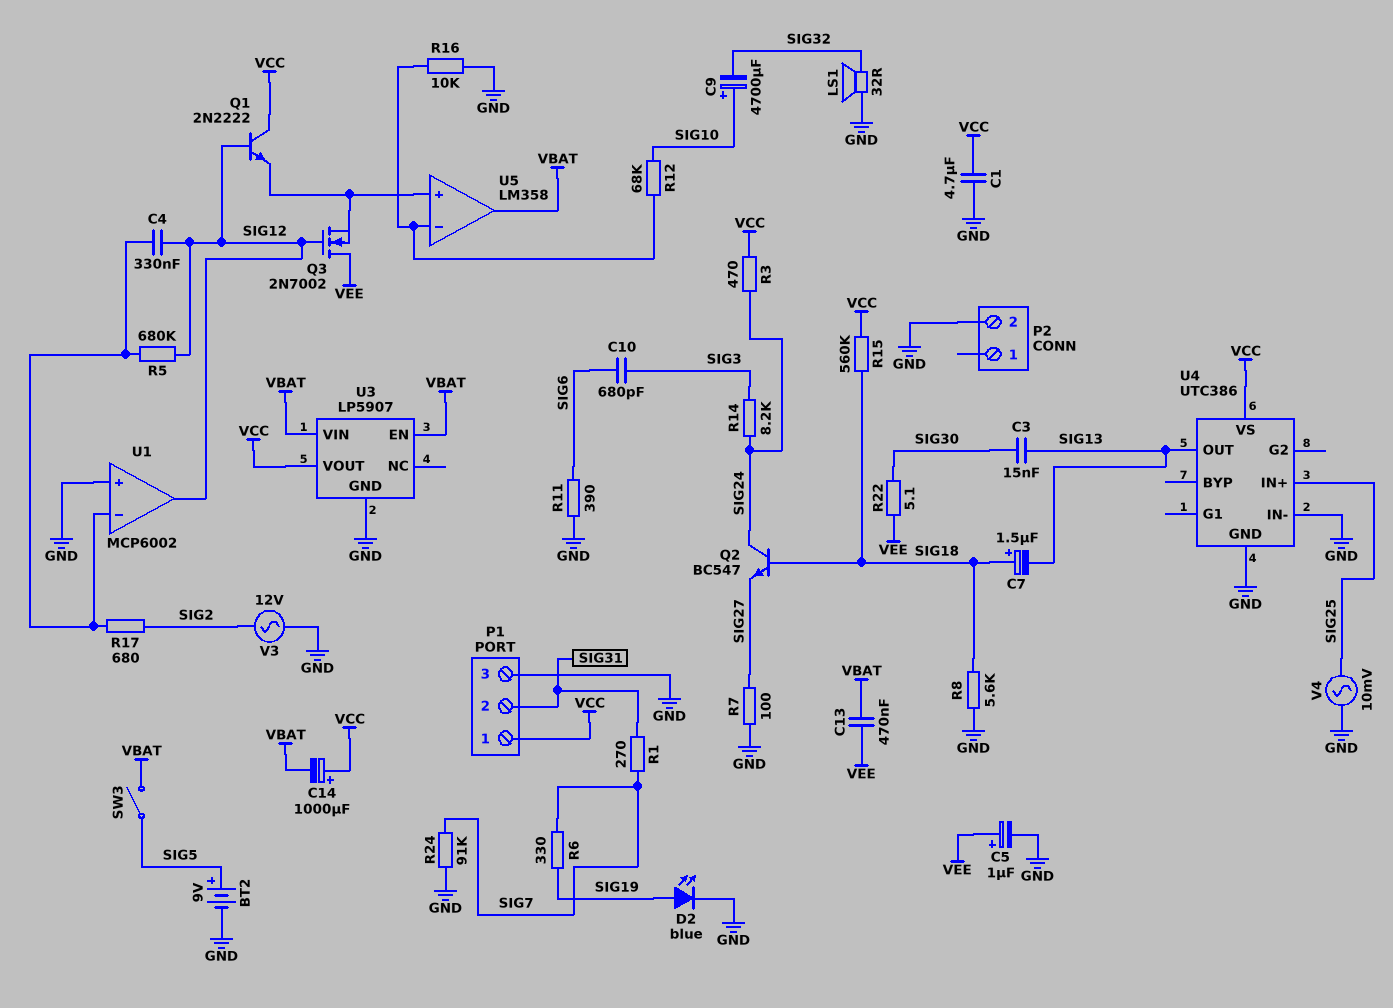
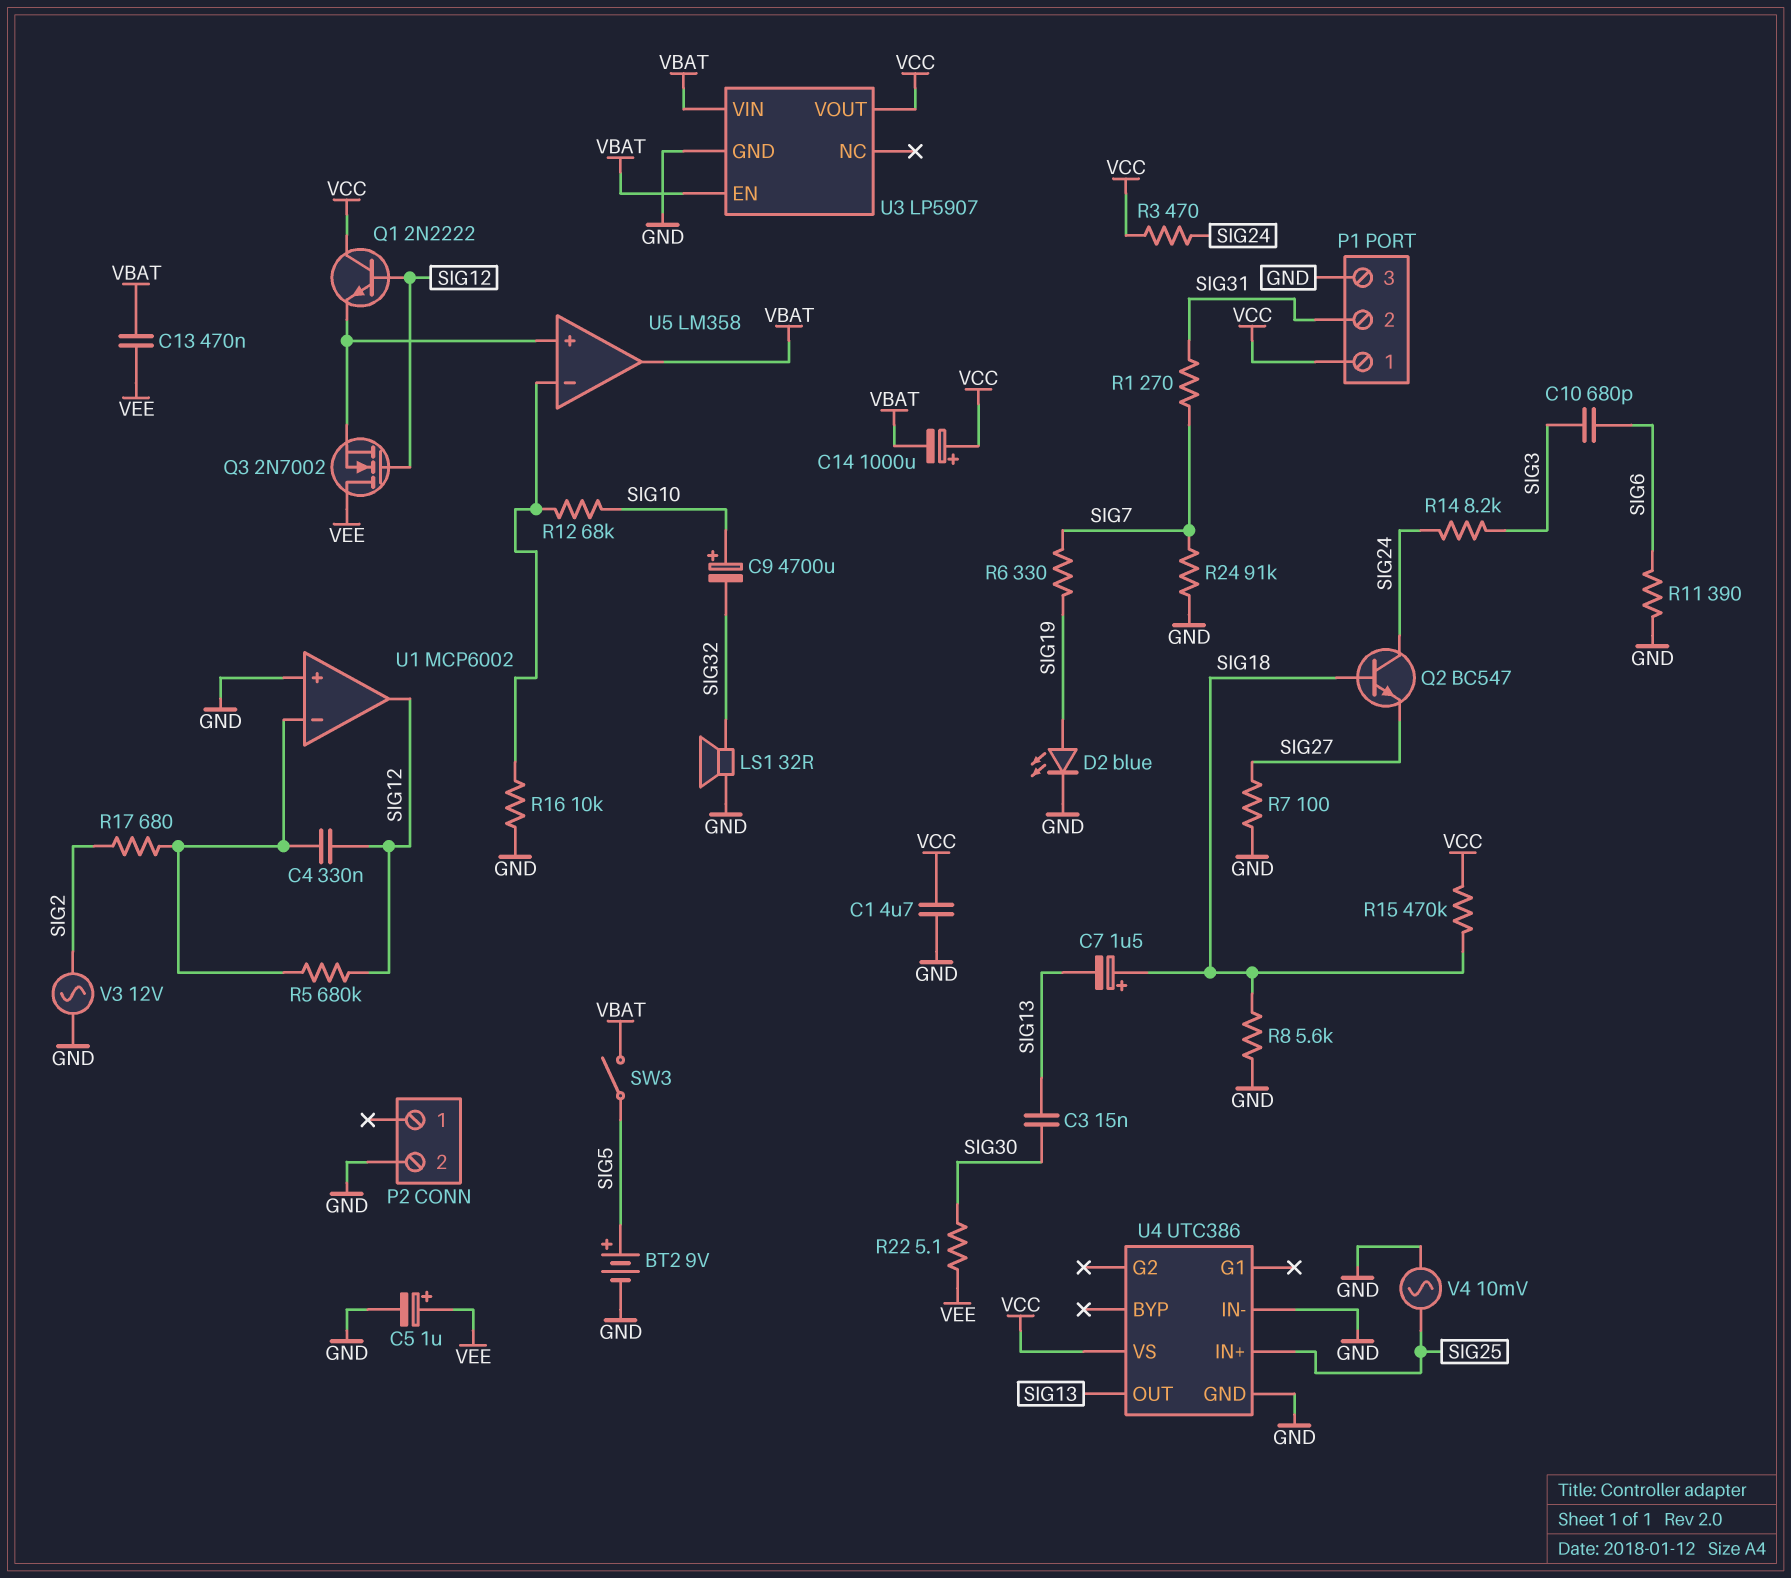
R15: 560k (SIG18, VCC) -> 470k (SIG18, VCC)

